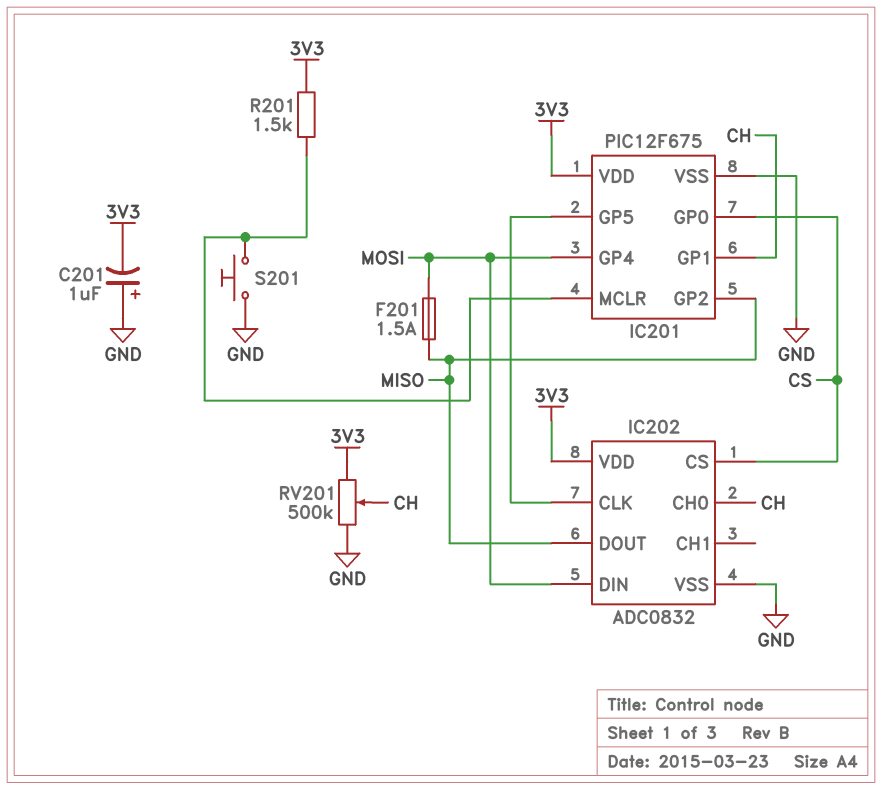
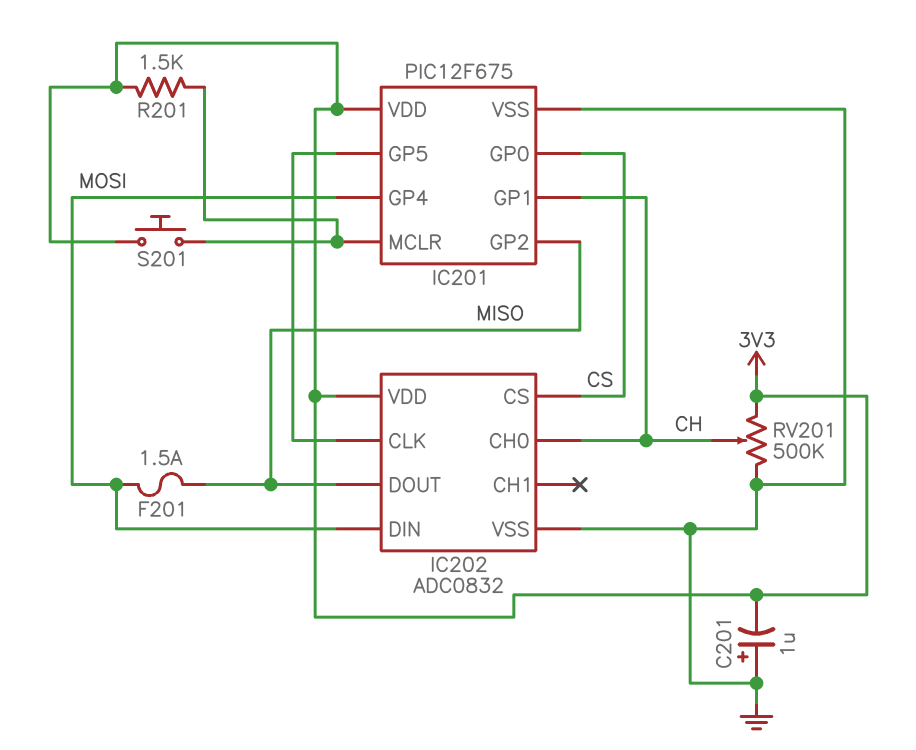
S201: button (GND, IC201/MCLR) -> button (3V3, IC201/MCLR)

